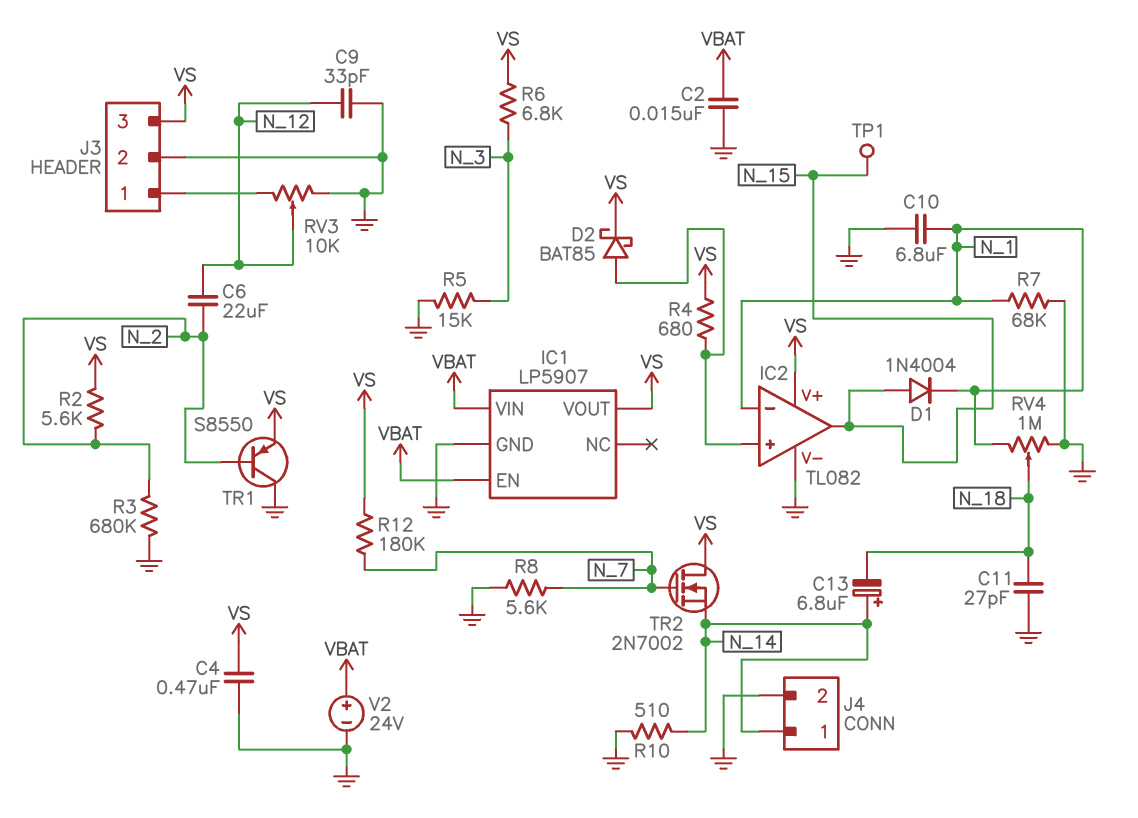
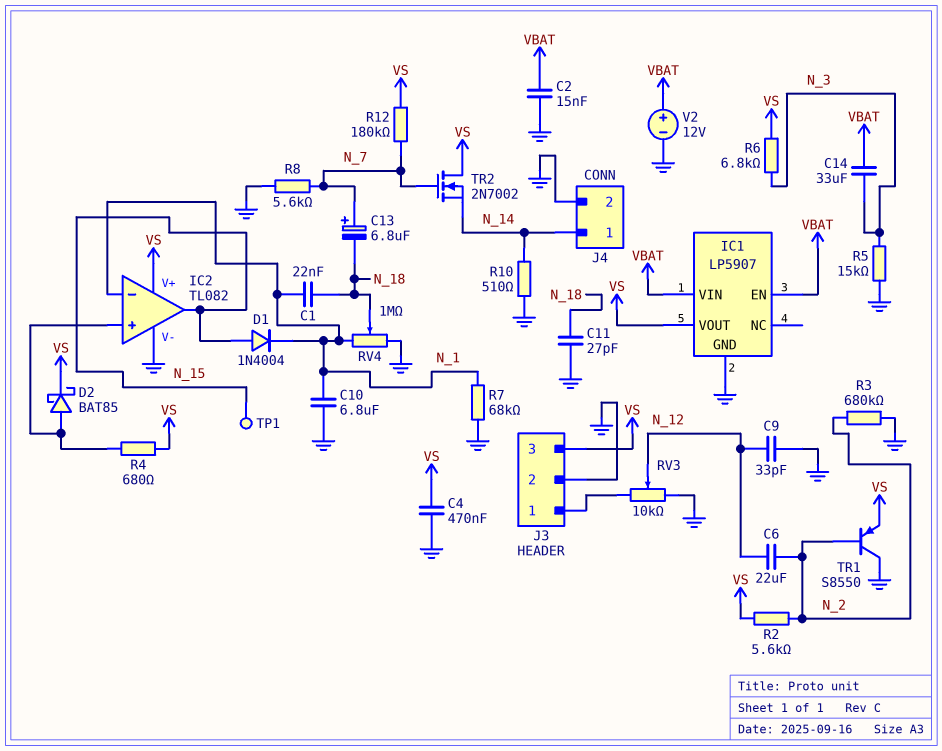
C1: none -> 22nF (N_1, N_18)
C13: 6.8uF (plus N_14, minus N_18) -> 6.8uF (plus N_7, minus N_18)
C14: none -> 33uF (N_3, VBAT)
V2: 24V (plus VBAT, minus GND) -> 12V (plus VBAT, minus GND)

